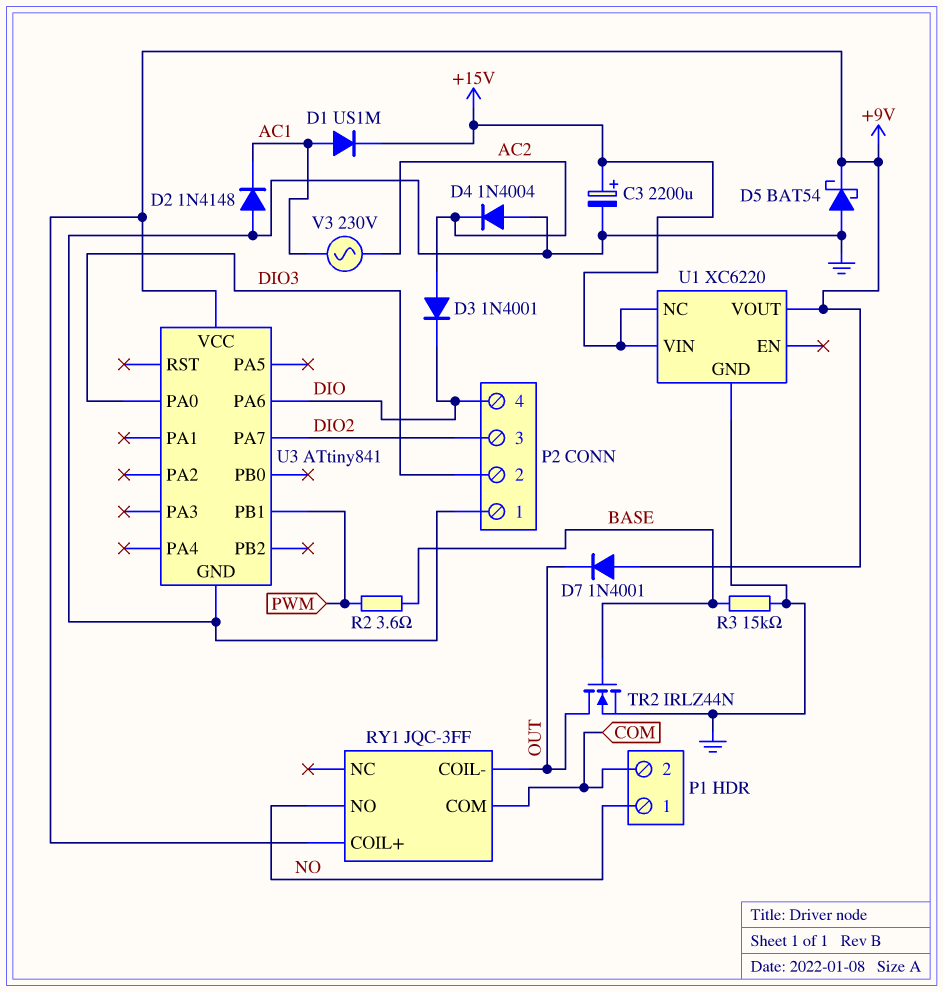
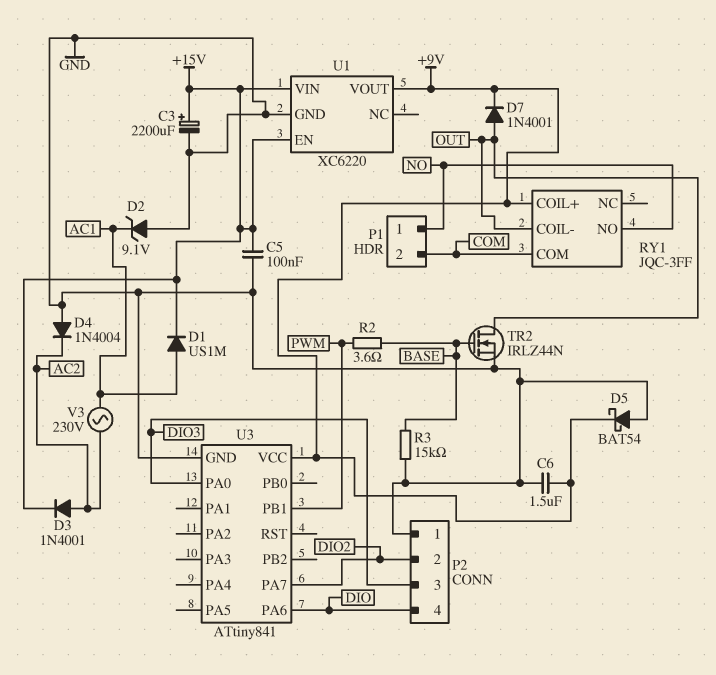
C5: none -> 100nF (+15V, GND)
C6: none -> 1.5uF (+9V, GND)
D2: diode 1N4148 (A GND, K AC1) -> zener 9.1V (A GND, K AC1)
D3: diode 1N4001 (A AC2, K DIO) -> diode 1N4001 (A AC2, K +15V)
D7: diode 1N4001 (A +9V, K OUT) -> diode 1N4001 (A OUT, K +9V)
P2 pin 2: DIO3 -> DIO2
P2 pin 3: DIO2 -> DIO3
U1 pin EN: none -> +15V
U1 pin NC: +15V -> none

